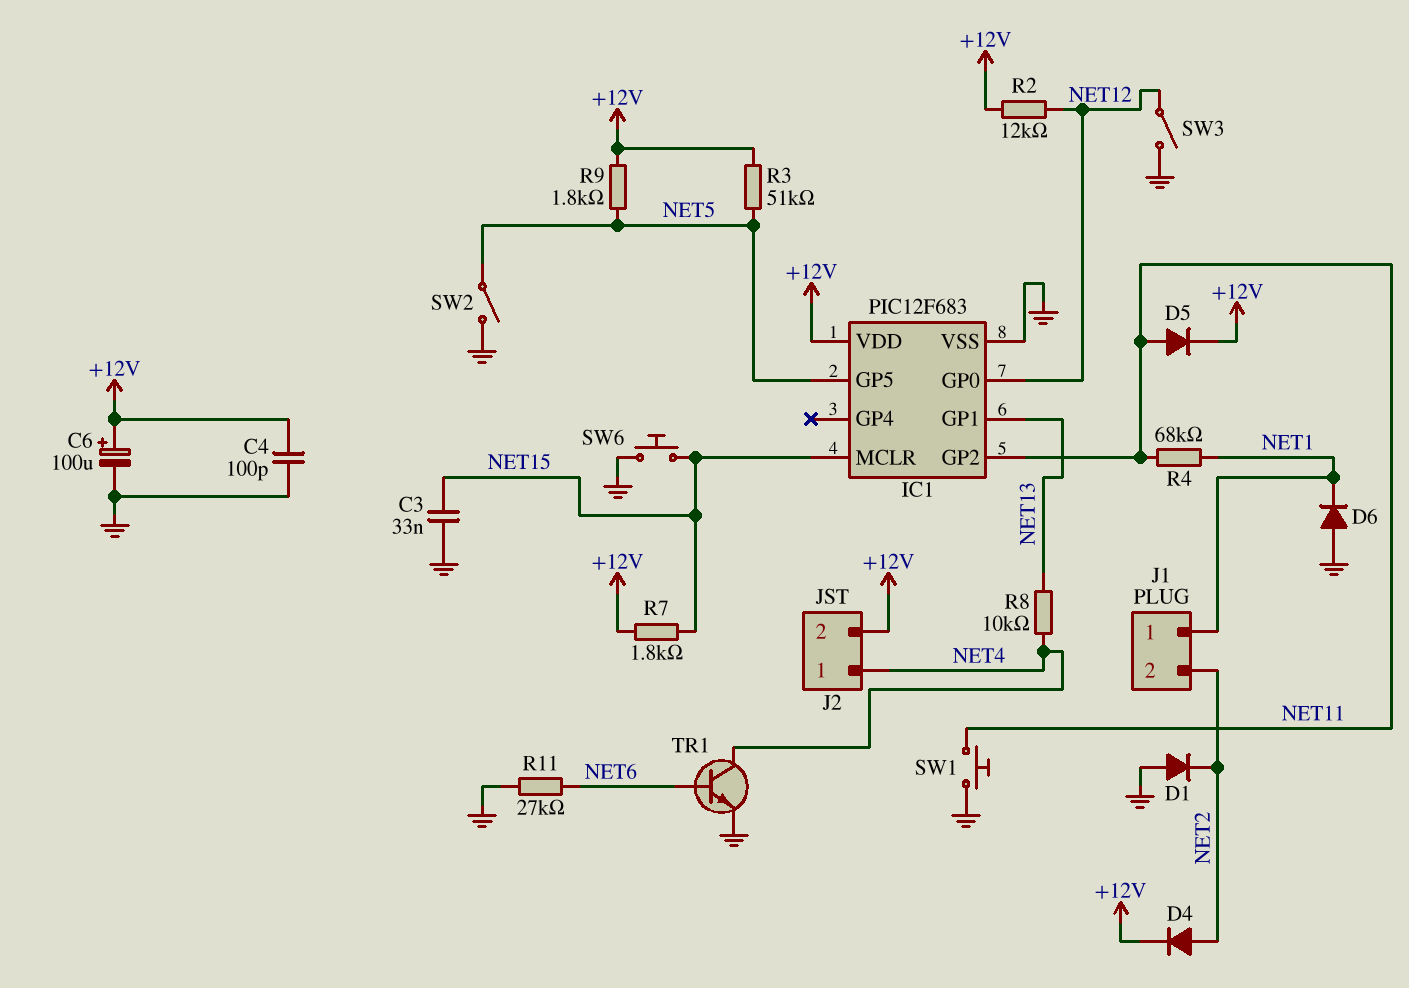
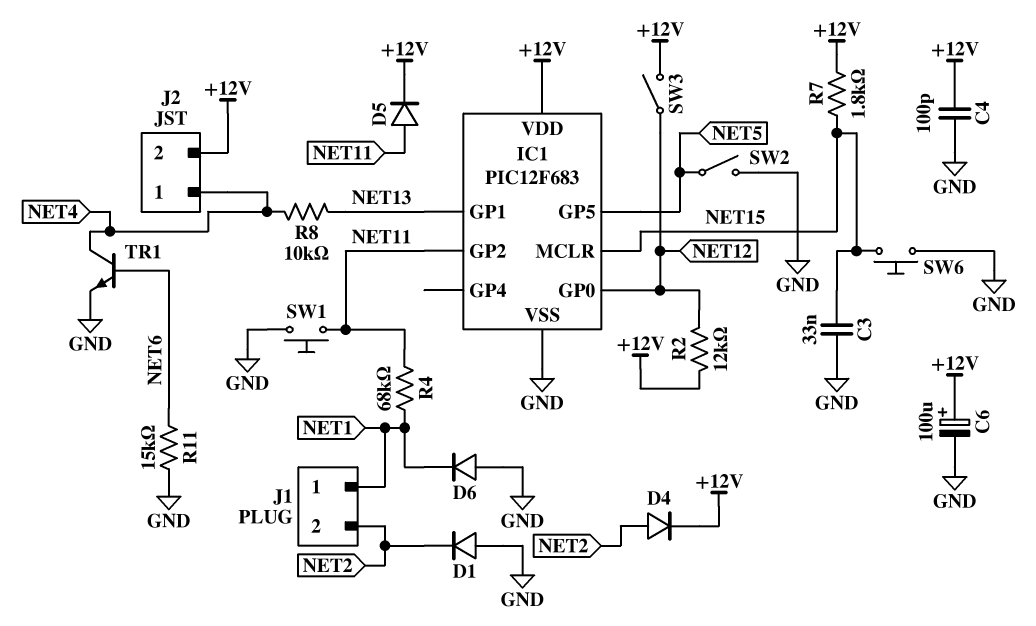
R3: 51k (+12V, NET5) -> none
R9: 1.8k (+12V, NET5) -> none
R11: 27k (GND, NET6) -> 15k (GND, NET6)
SW3: switch (GND, NET12) -> switch (+12V, NET12)

